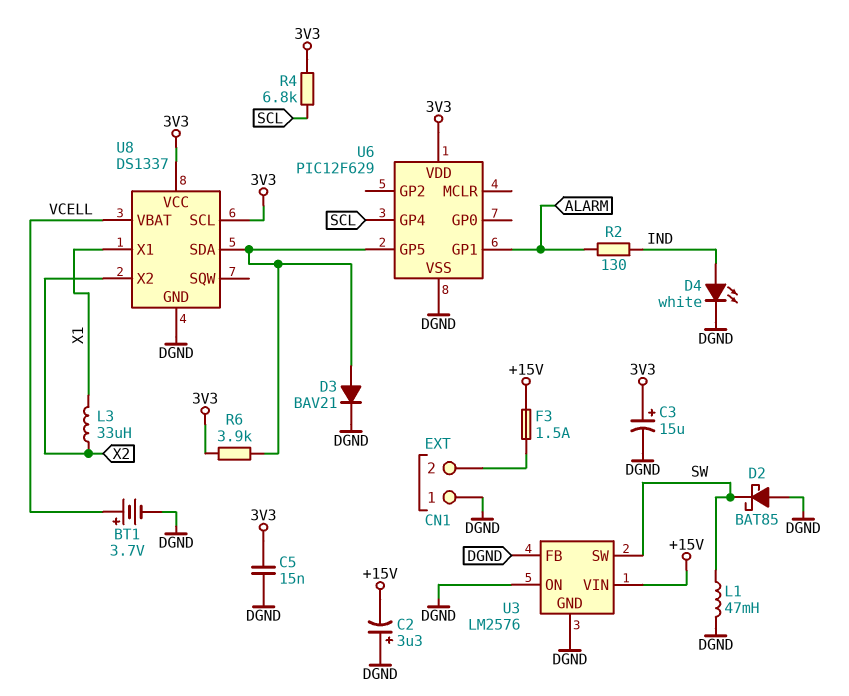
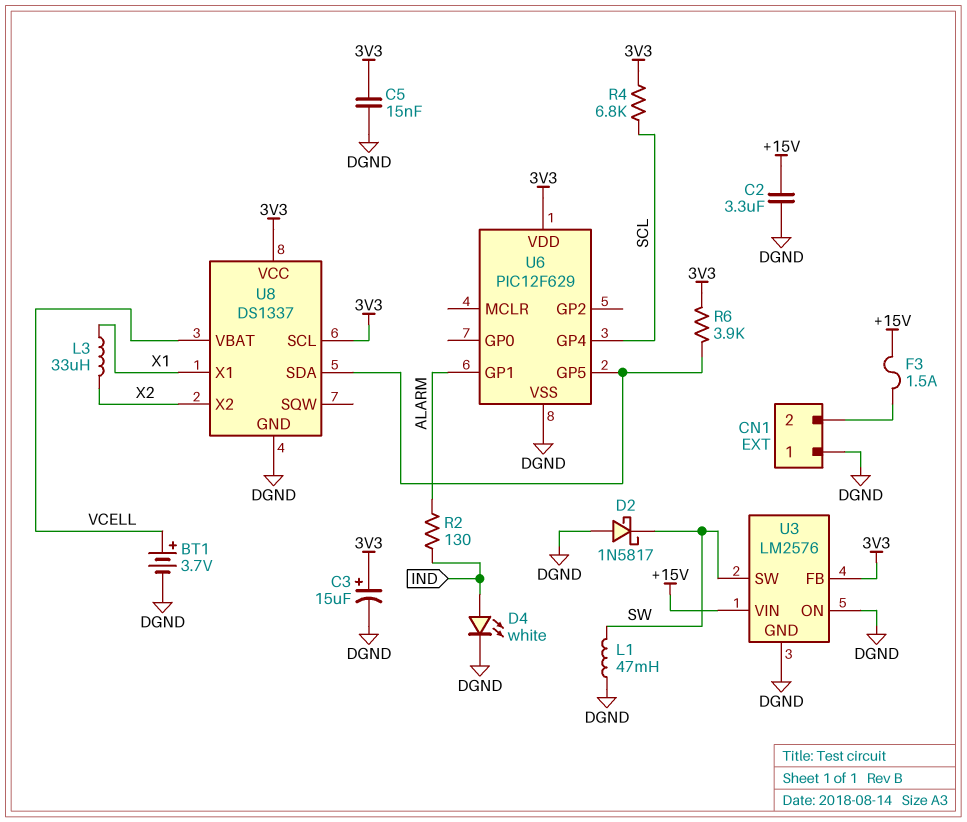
C2: 3.3uF (plus DGND, minus +15V) -> 3.3uF (+15V, DGND)
D2: schottky BAT85 (A DGND, K SW) -> schottky 1N5817 (A DGND, K SW)
D3: diode BAV21 (A U6/GP5, K DGND) -> none
U3 pin FB: DGND -> 3V3

